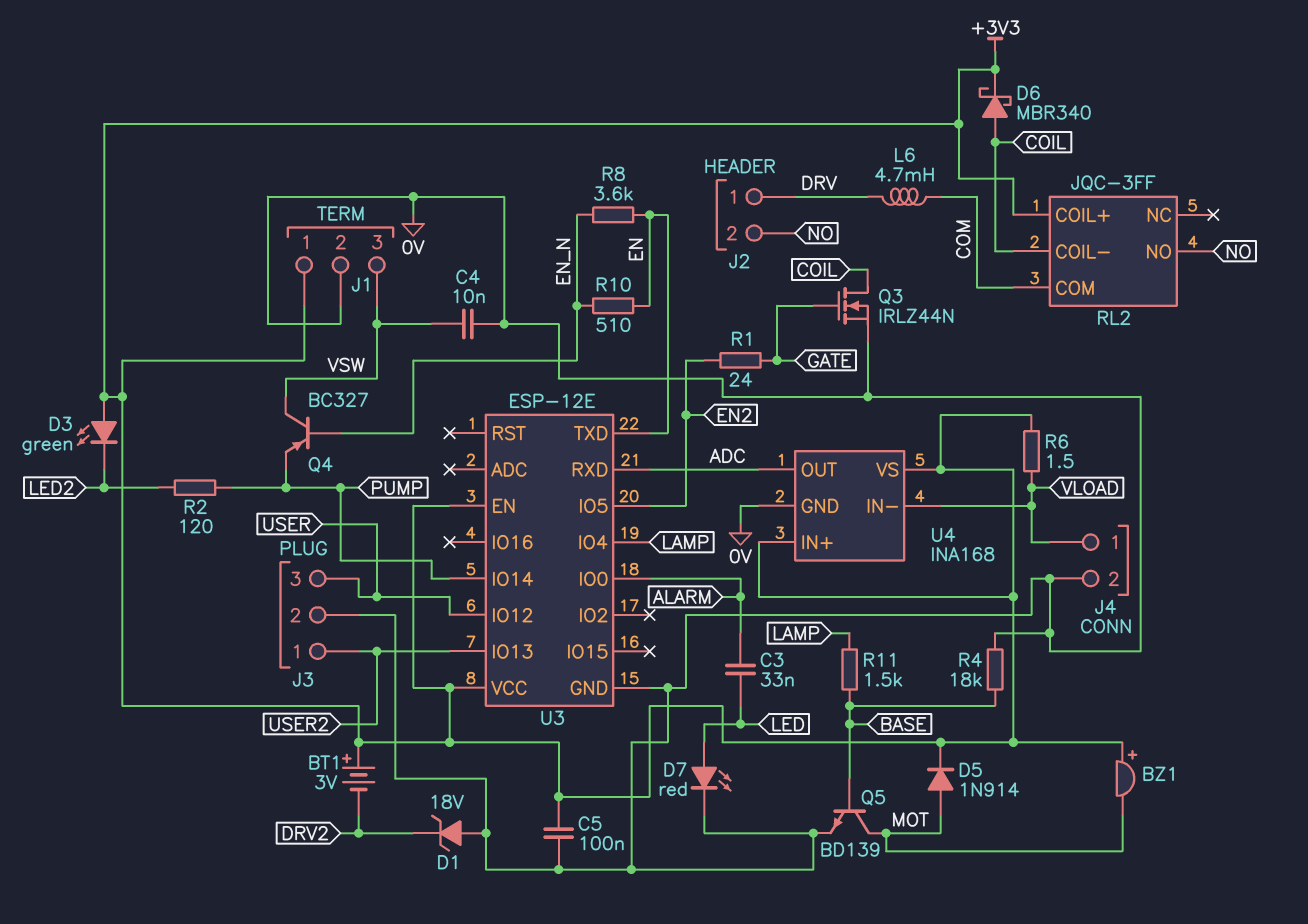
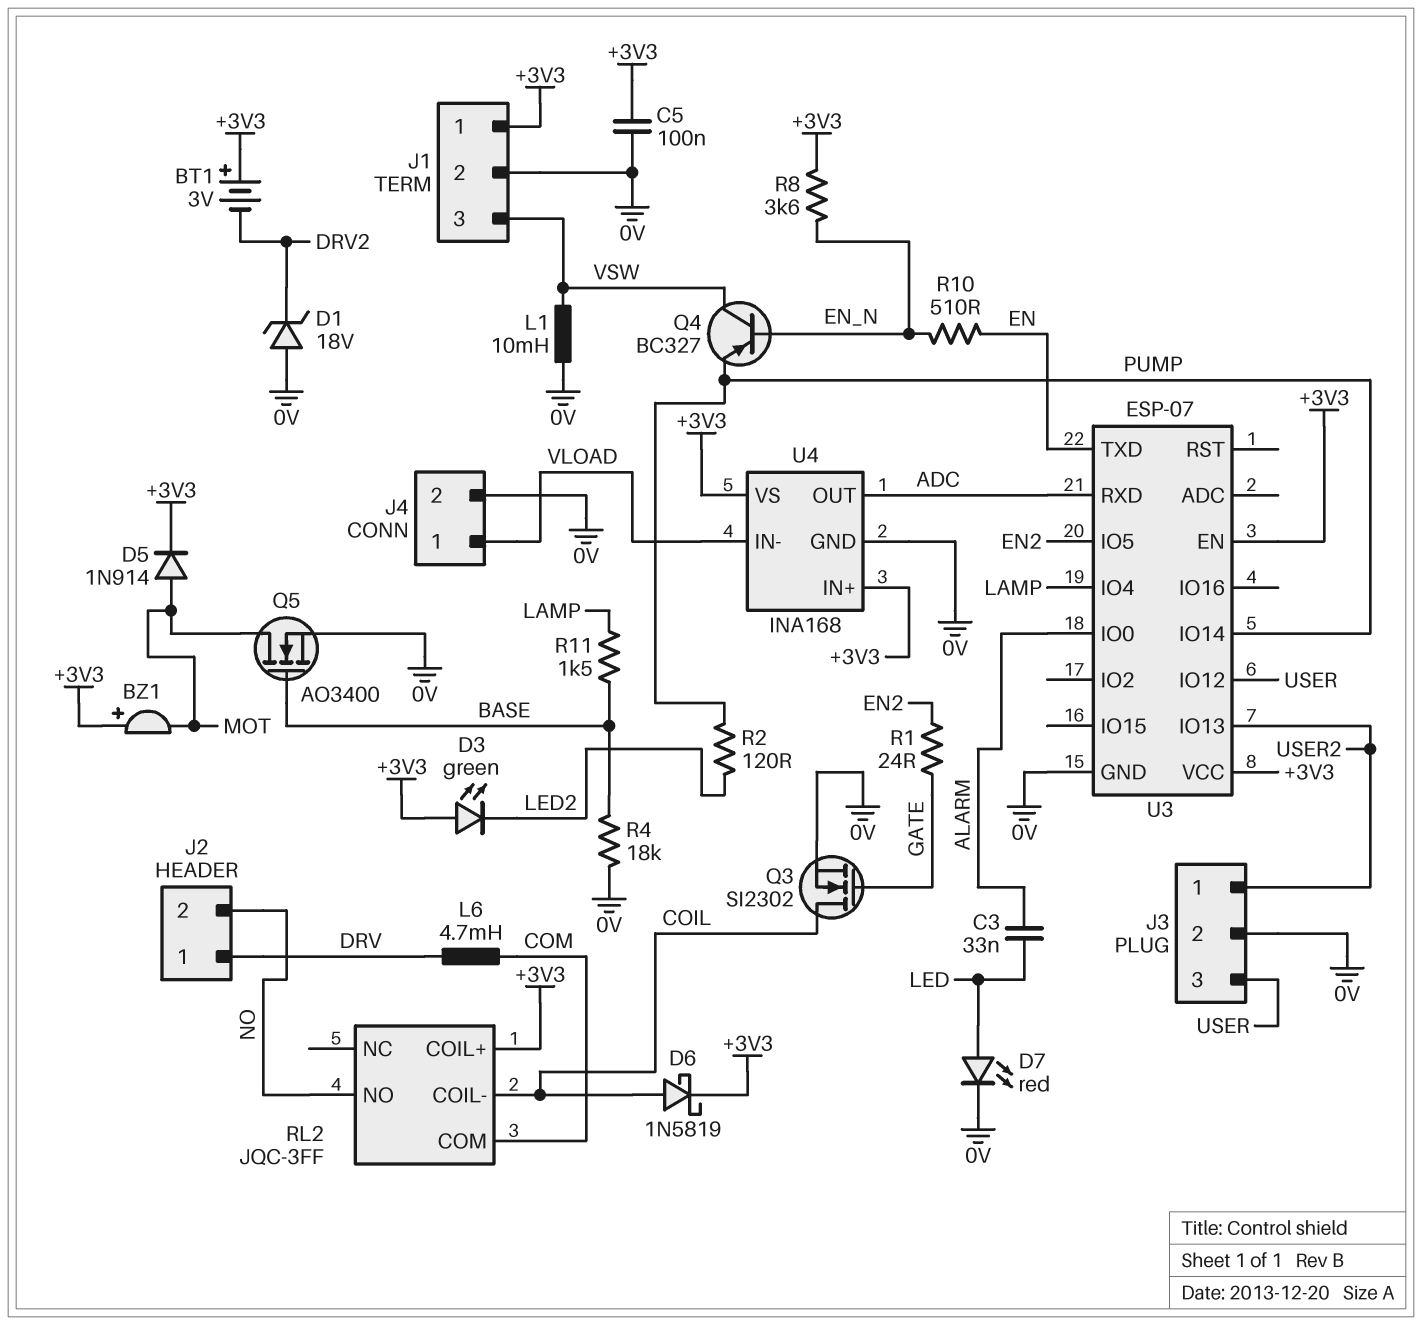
C4: 10nF (0V, VSW) -> none
D6: schottky MBR340 (A COIL, K +3V3) -> schottky 1N5819 (A COIL, K +3V3)
L1: none -> 10mH (0V, VSW)
Q3: NMOS IRLZ44N (G GATE, D COIL, S 0V) -> NMOS SI2302 (G GATE, D COIL, S 0V)
Q5: NPN BD139 (B BASE, C MOT, E 0V) -> NMOS AO3400 (G BASE, D MOT, S 0V)
R6: 1.5 (+3V3, VLOAD) -> none
R8: 3.6k (EN, EN_N) -> 3.6k (+3V3, EN_N)
U3: ESP-12E -> ESP-07

